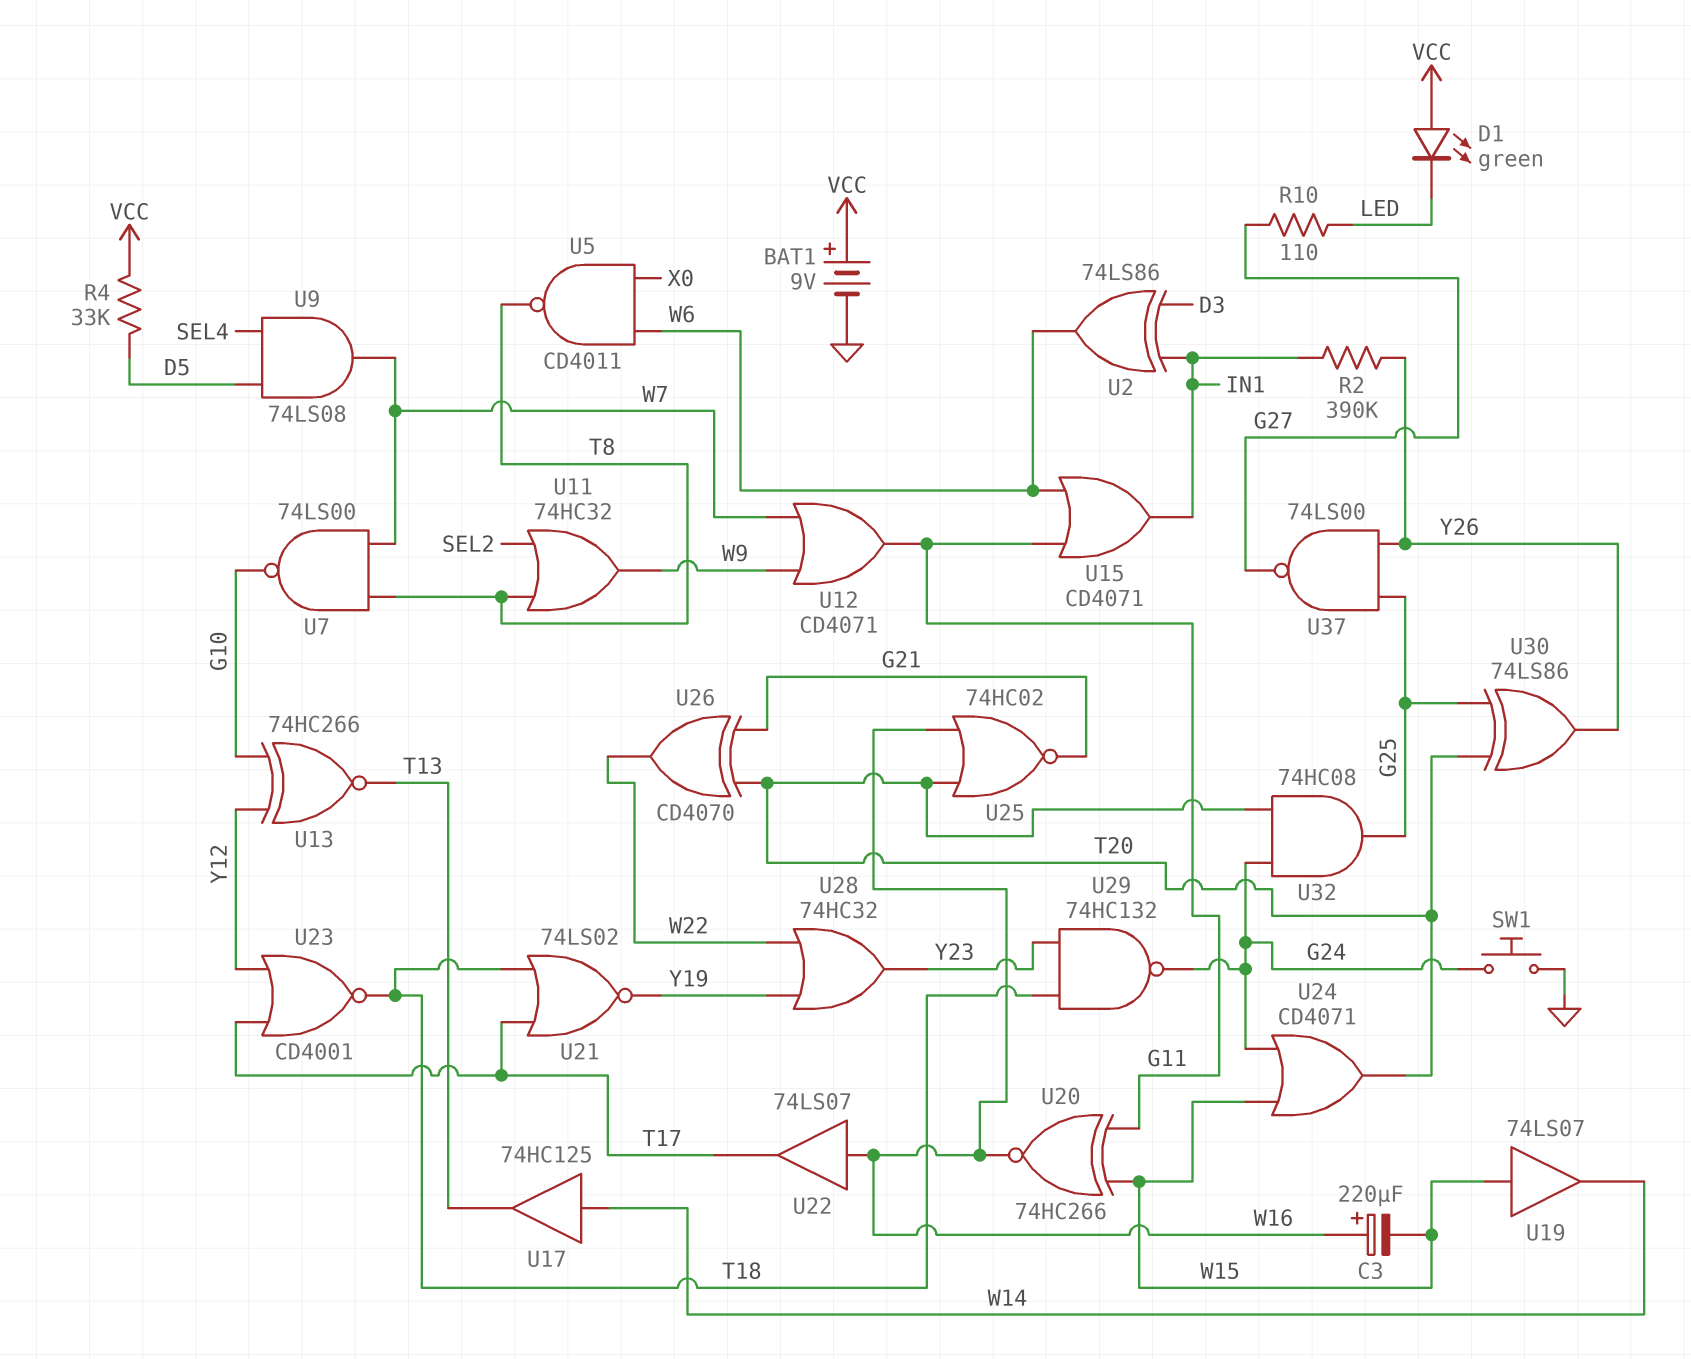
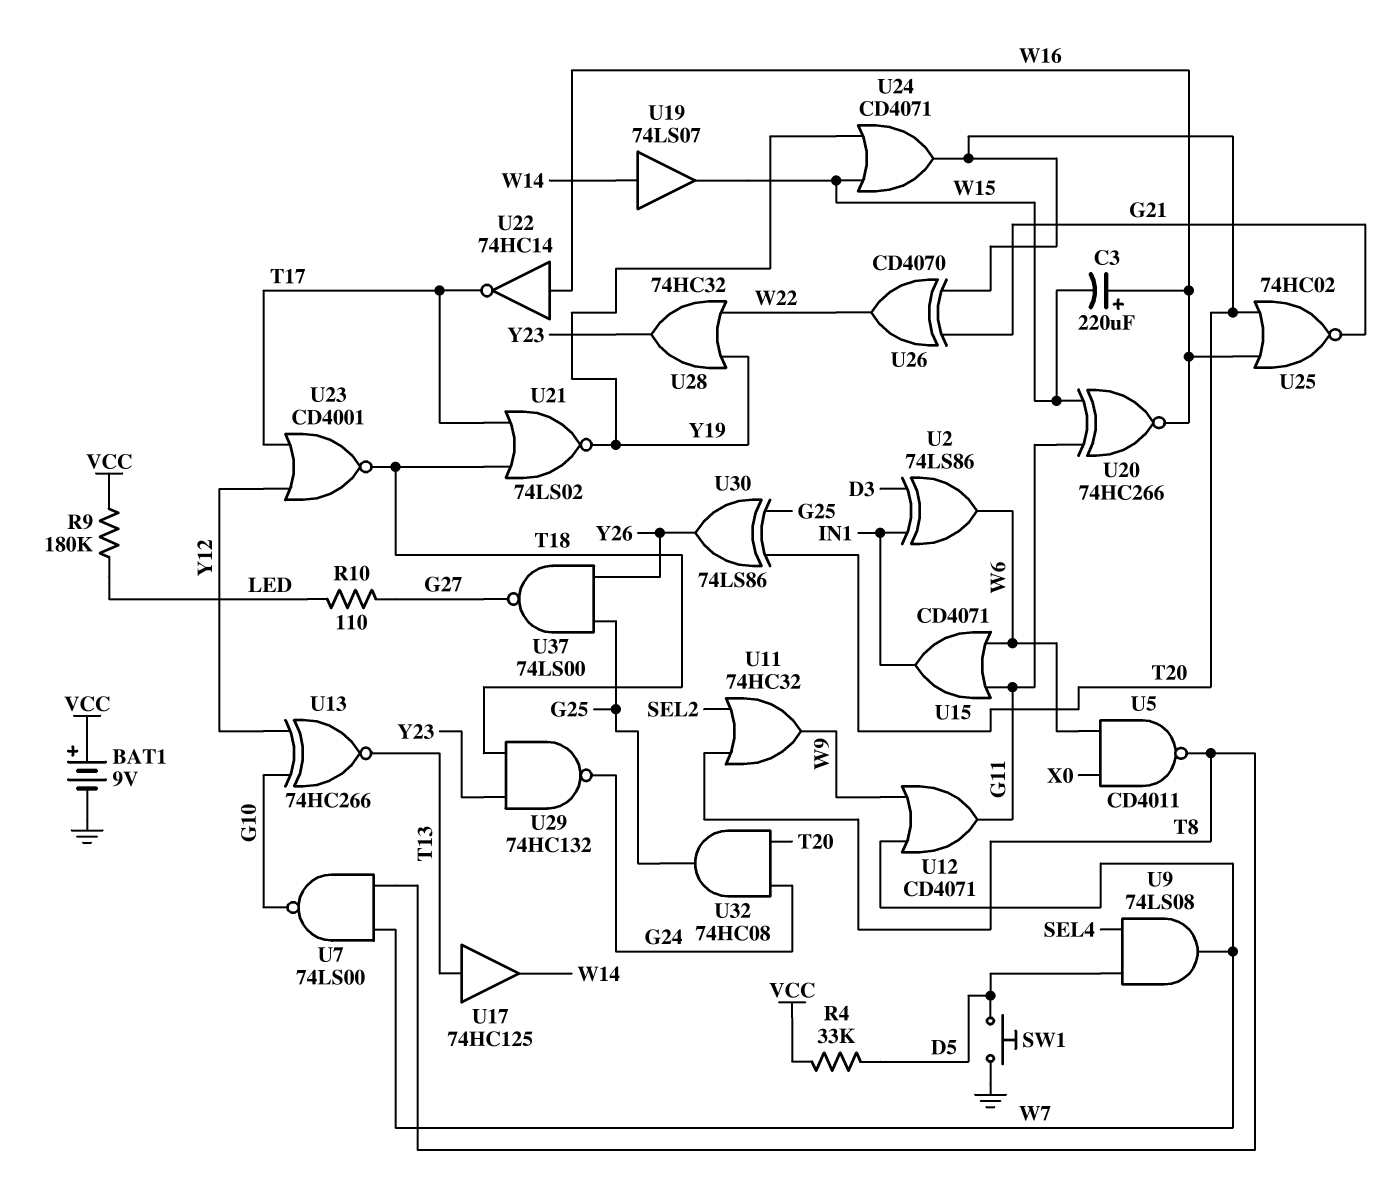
D1: LED green (A VCC, K LED) -> none
R2: 390k (IN1, Y26) -> none
R9: none -> 180k (LED, VCC)
SW1: button (G24, GND) -> button (D5, GND)
U17: buffer 74HC125 (in W14, out T13) -> buffer 74HC125 (in T13, out W14)
U19: buffer 74LS07 (in W15, out W14) -> buffer 74LS07 (in W14, out W15)
U22: buffer 74LS07 (in W16, out T17) -> NOT 74HC14 (in W16, out T17)
U24: OR CD4071 (in G24, in W15, out T20) -> OR CD4071 (in W15, in Y19, out T20)

